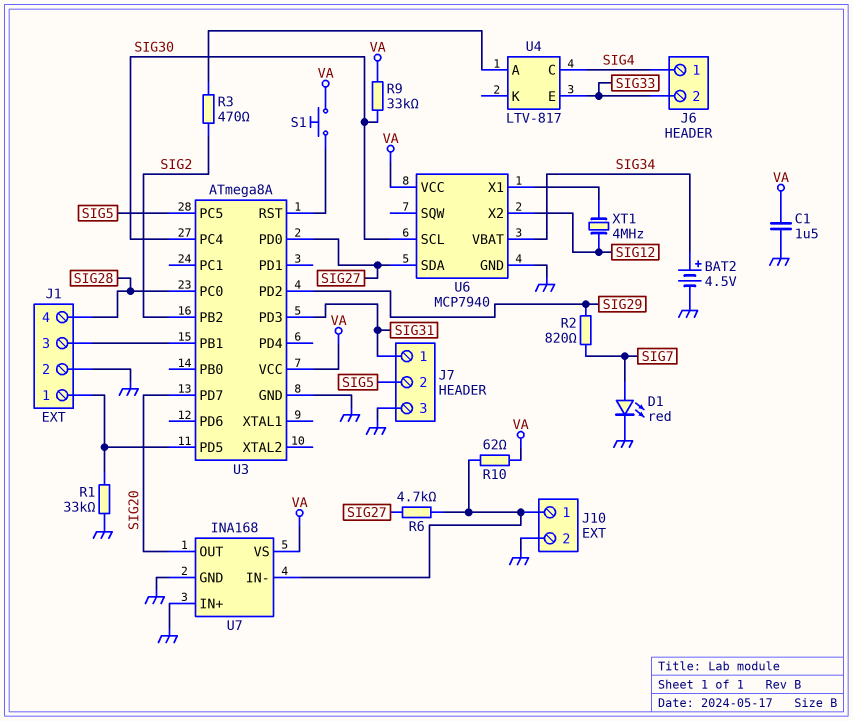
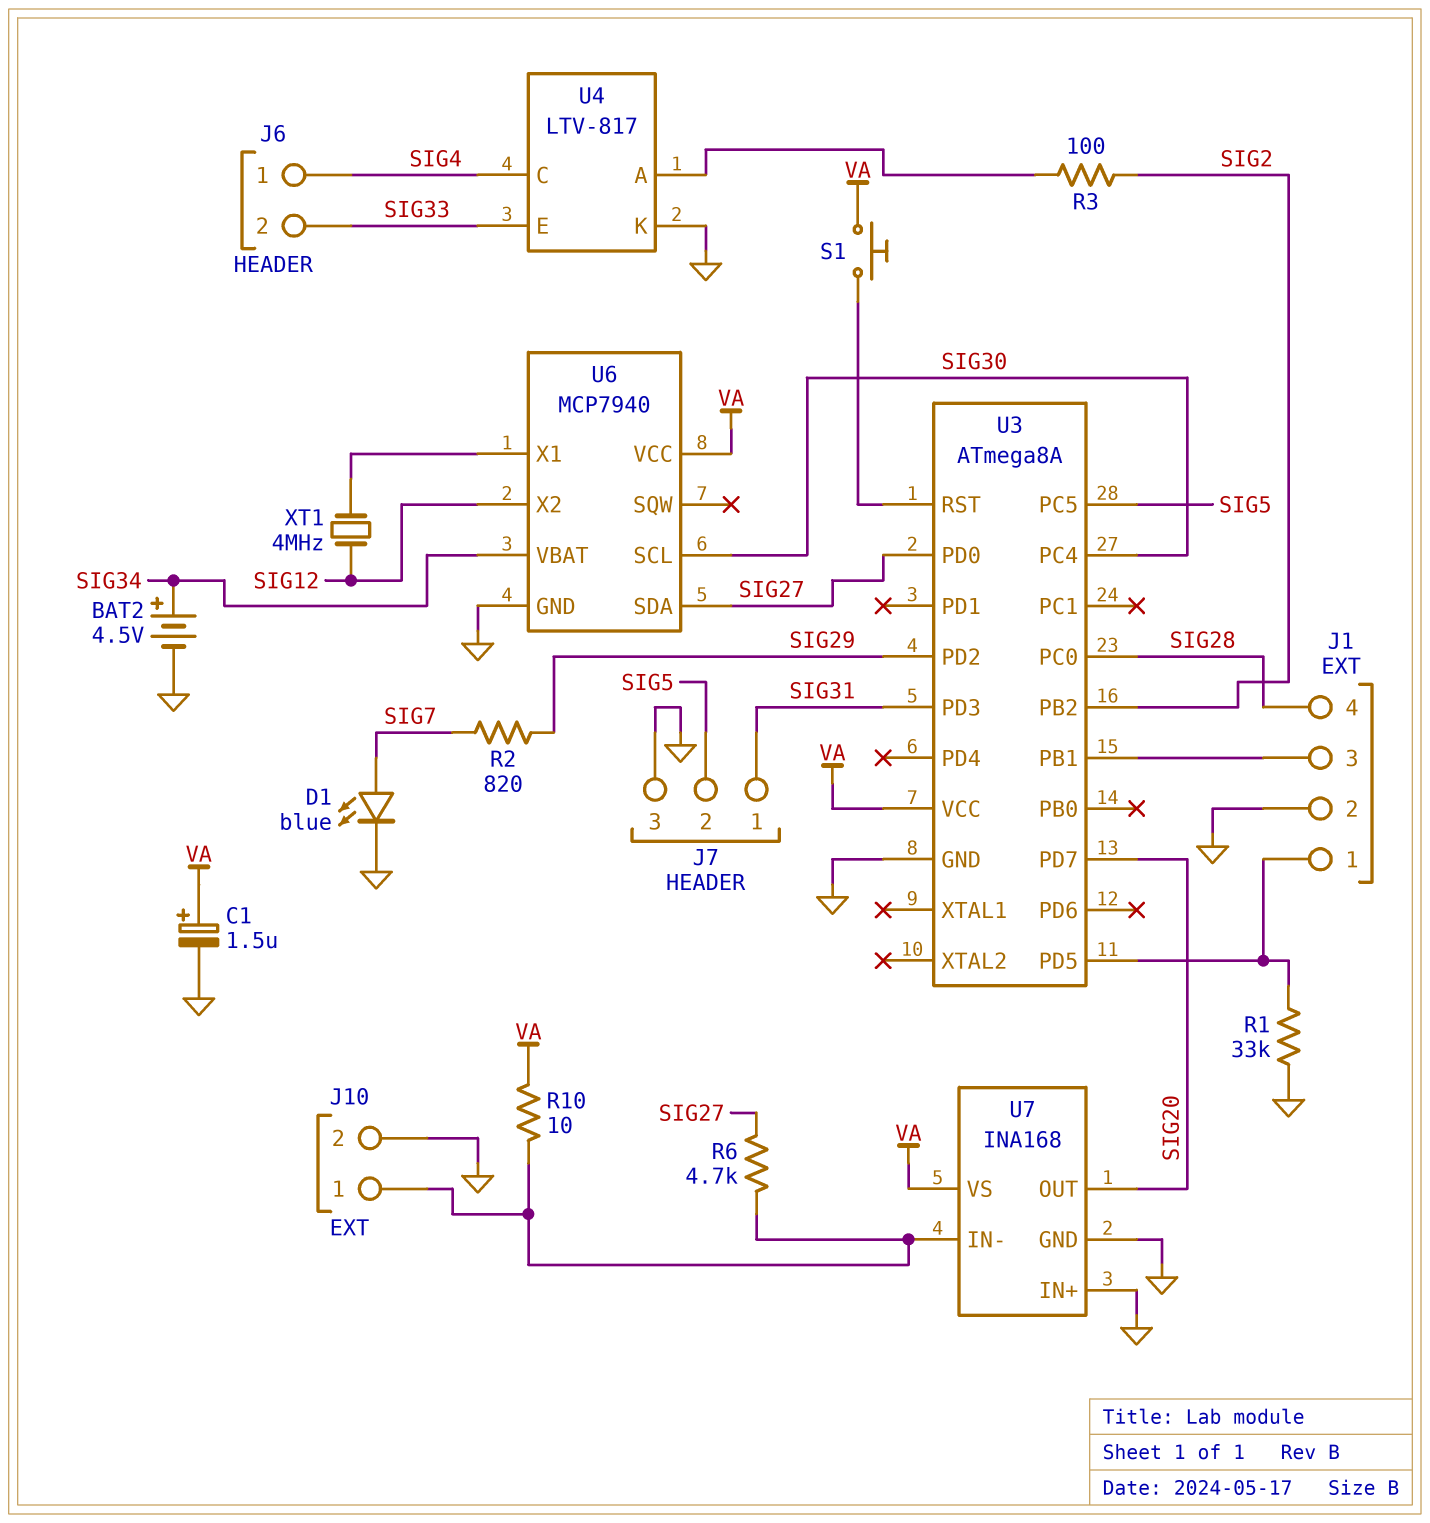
C1: 1.5uF (GND, VA) -> 1.5uF (plus VA, minus GND)
D1: LED red (A SIG7, K GND) -> LED blue (A SIG7, K GND)
R3: 470 (SIG2, U4/A) -> 100 (SIG2, U4/A)
R9: 33k (SIG30, VA) -> none
R10: 62 (J10/1, VA) -> 10 (J10/1, VA)
U4 pin K: none -> GND

